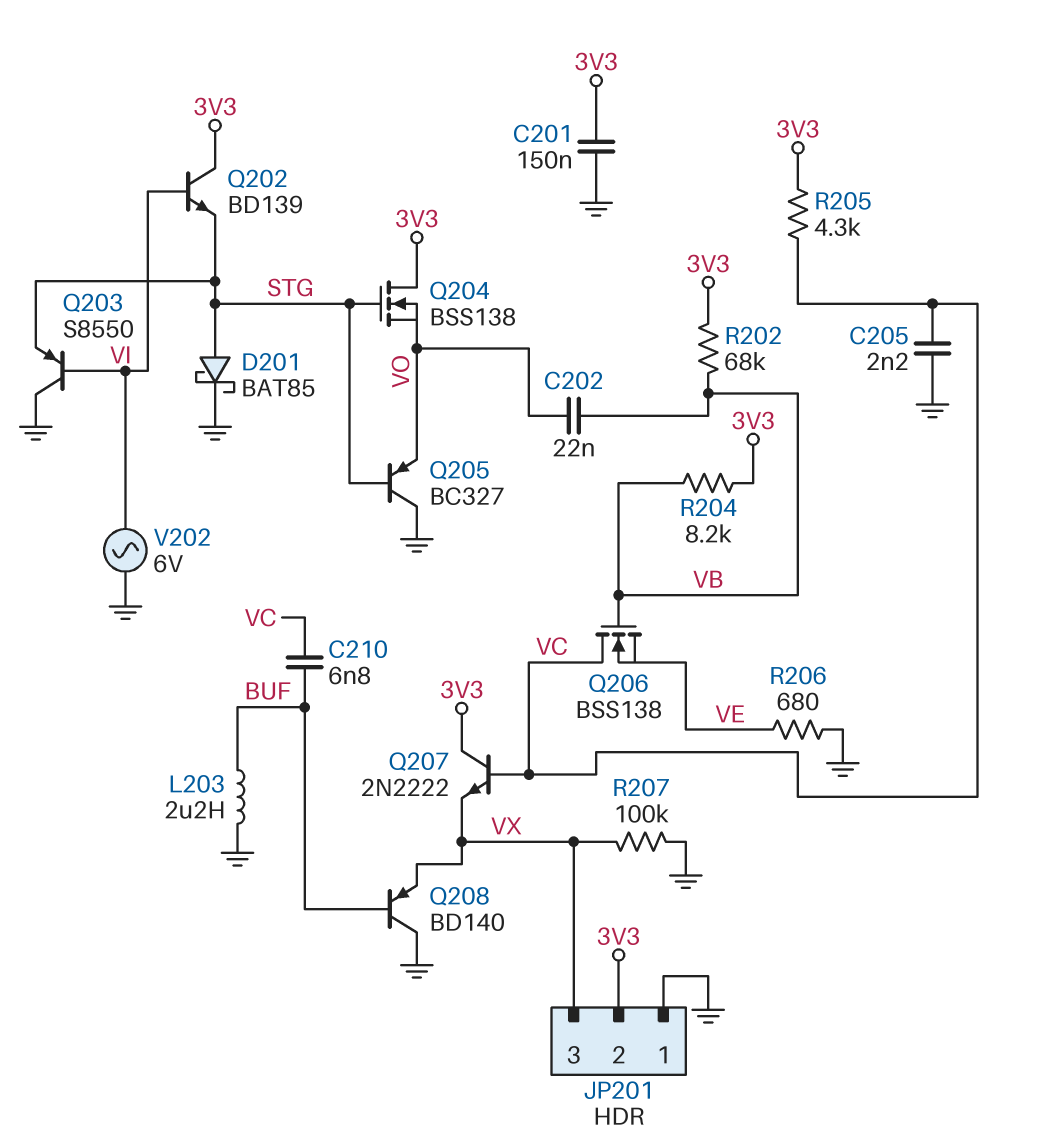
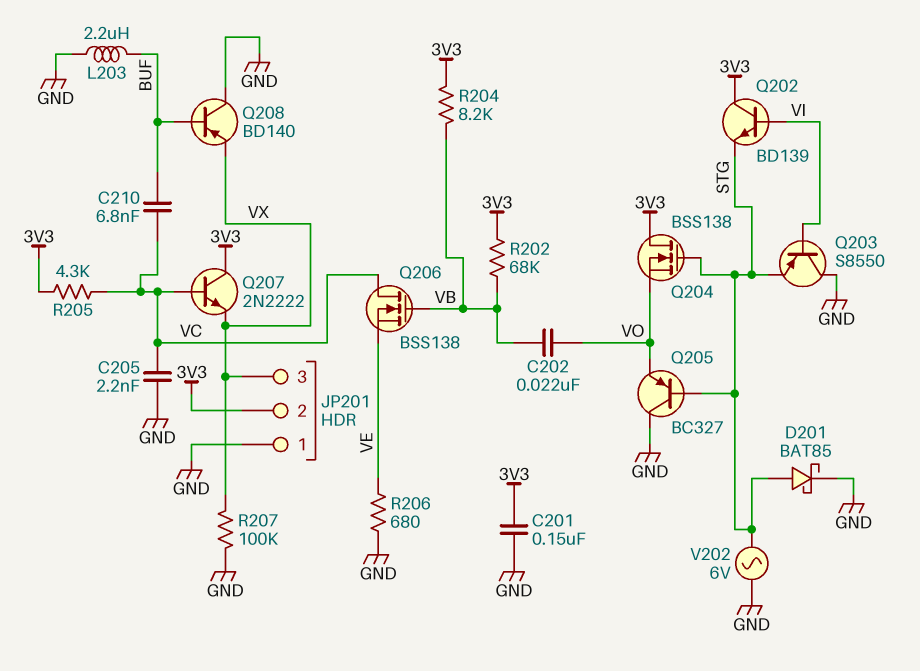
V202: AC 6V (GND, VI) -> AC 6V (GND, STG)

